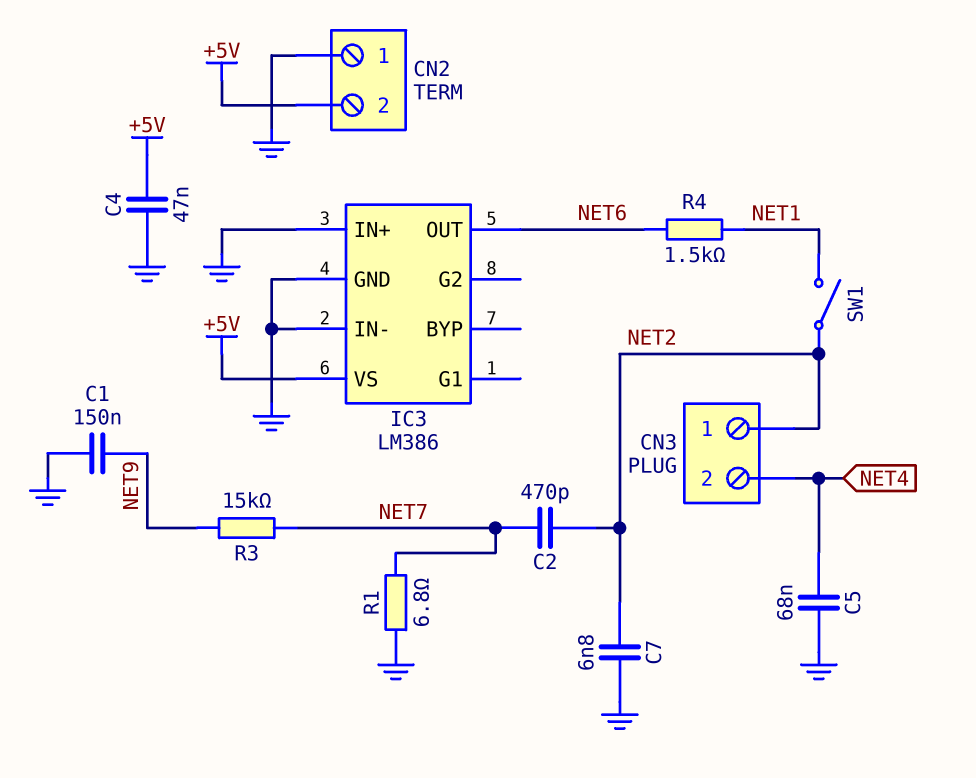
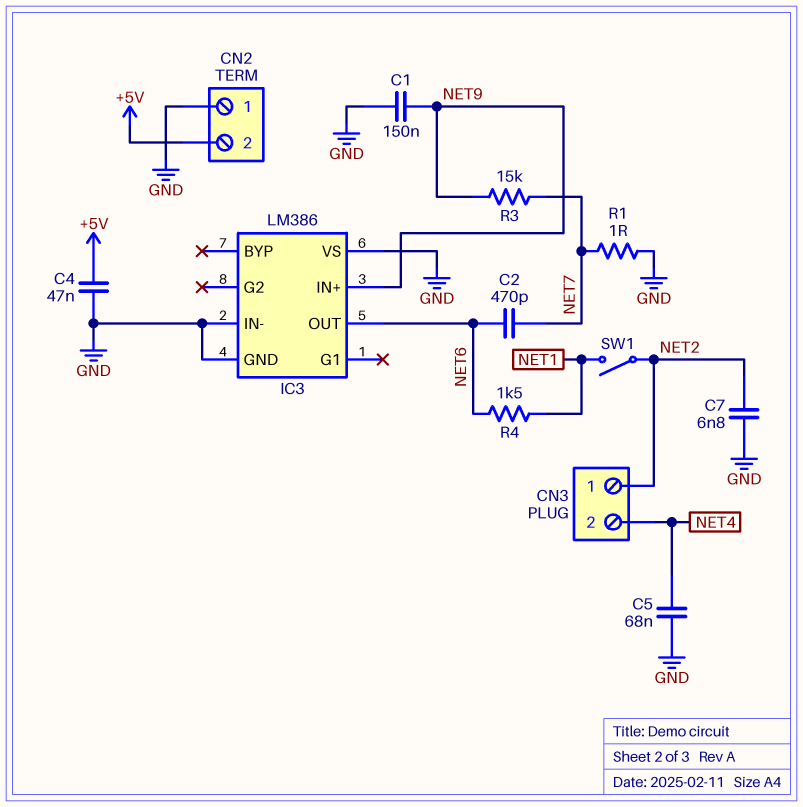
C2: 470pF (NET2, NET7) -> 470pF (NET6, NET7)
IC3 pin IN+: GND -> NET9
IC3 pin VS: +5V -> GND
R1: 6.8 (GND, NET7) -> 1 (GND, NET7)

